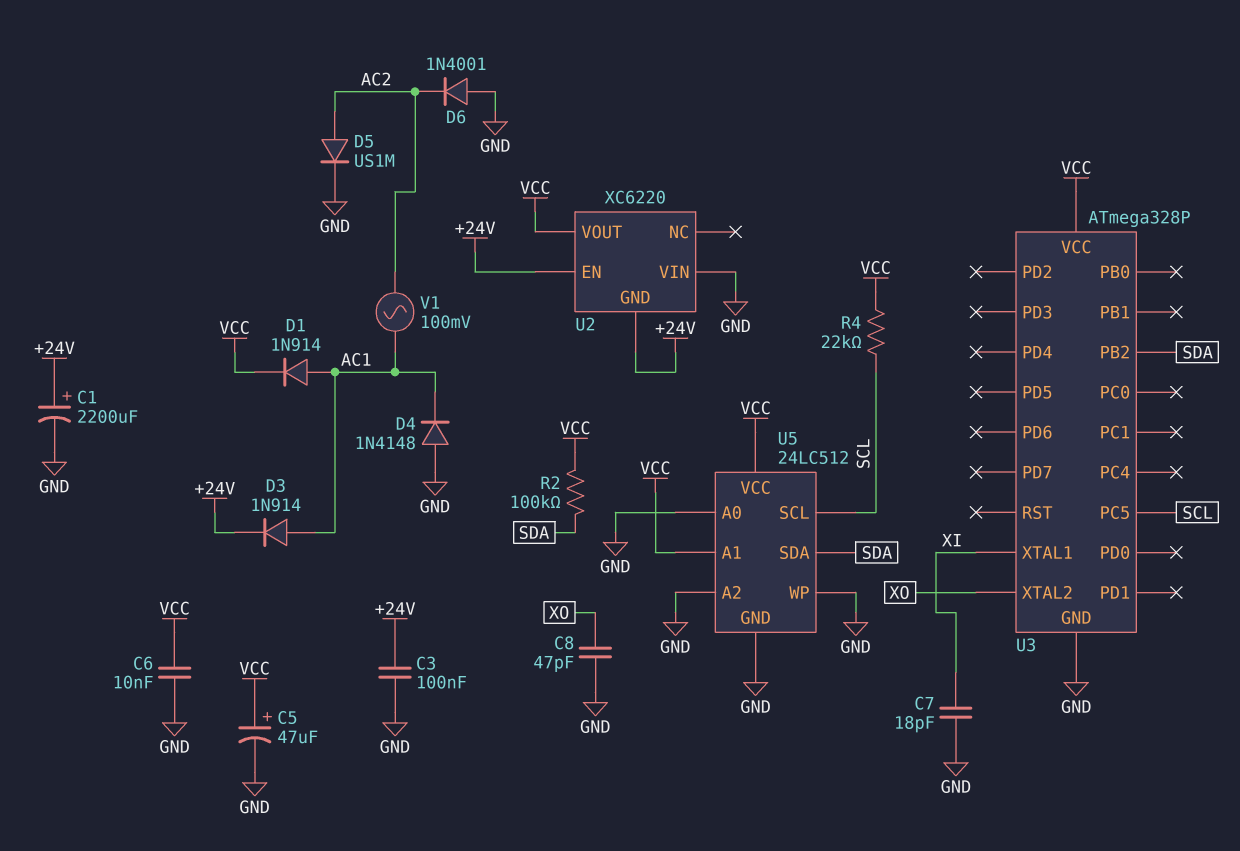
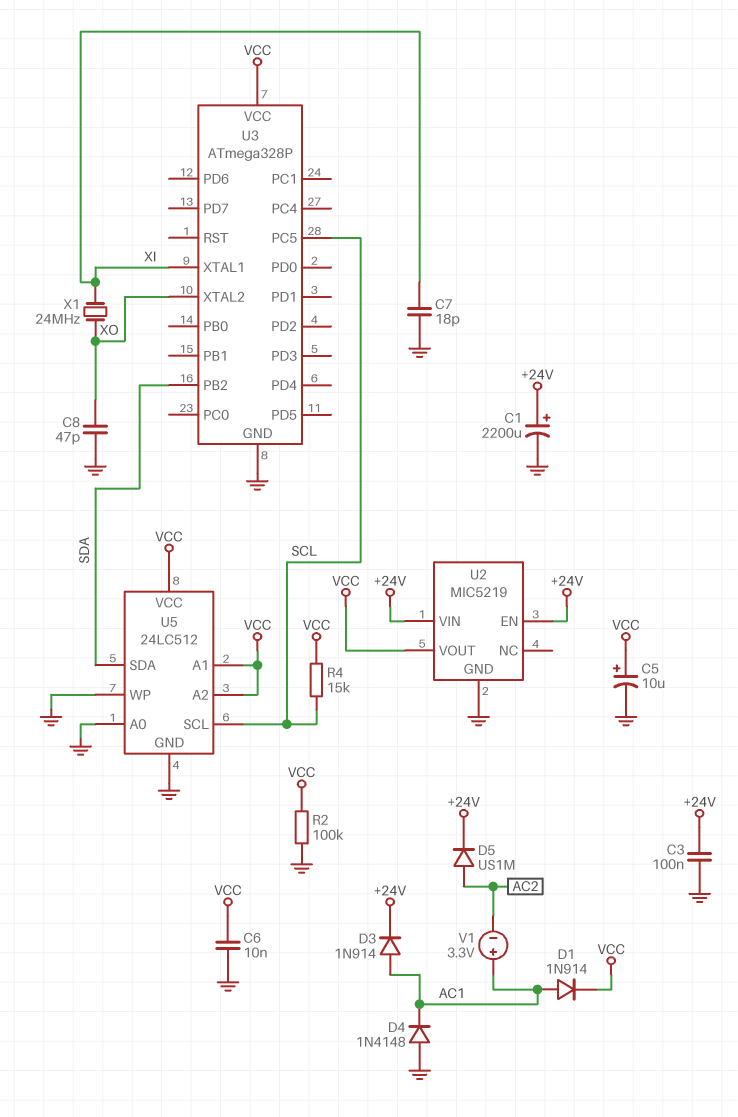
C5: 47uF (plus VCC, minus GND) -> 10uF (plus VCC, minus GND)
D5: diode US1M (A AC2, K GND) -> diode US1M (A AC2, K +24V)
D6: diode 1N4001 (A GND, K AC2) -> none
R2: 100k (SDA, VCC) -> 100k (GND, VCC)
R4: 22k (SCL, VCC) -> 15k (SCL, VCC)
U2: XC6220 -> MIC5219
U2 pin GND: +24V -> GND
U2 pin VIN: GND -> +24V
U5 pin A2: GND -> VCC
V1: AC 100mV (AC1, AC2) -> 3.3V (plus AC1, minus AC2)
X1: none -> 24MHz (XI, XO)

